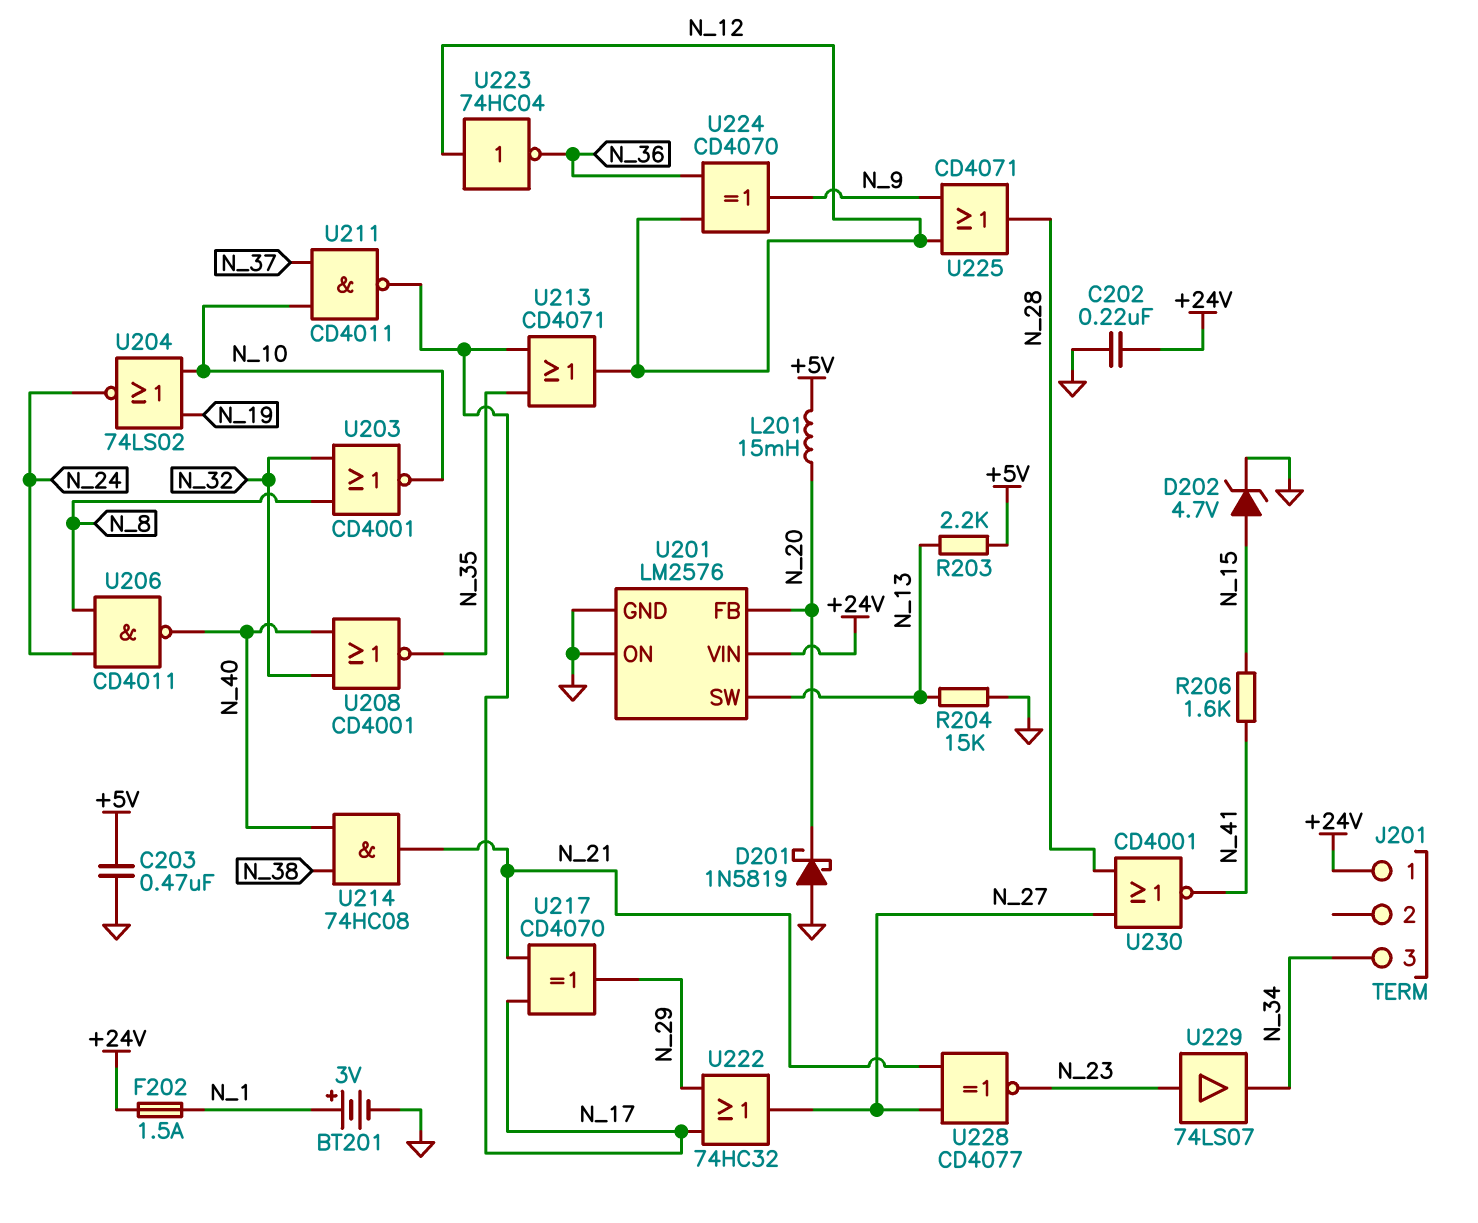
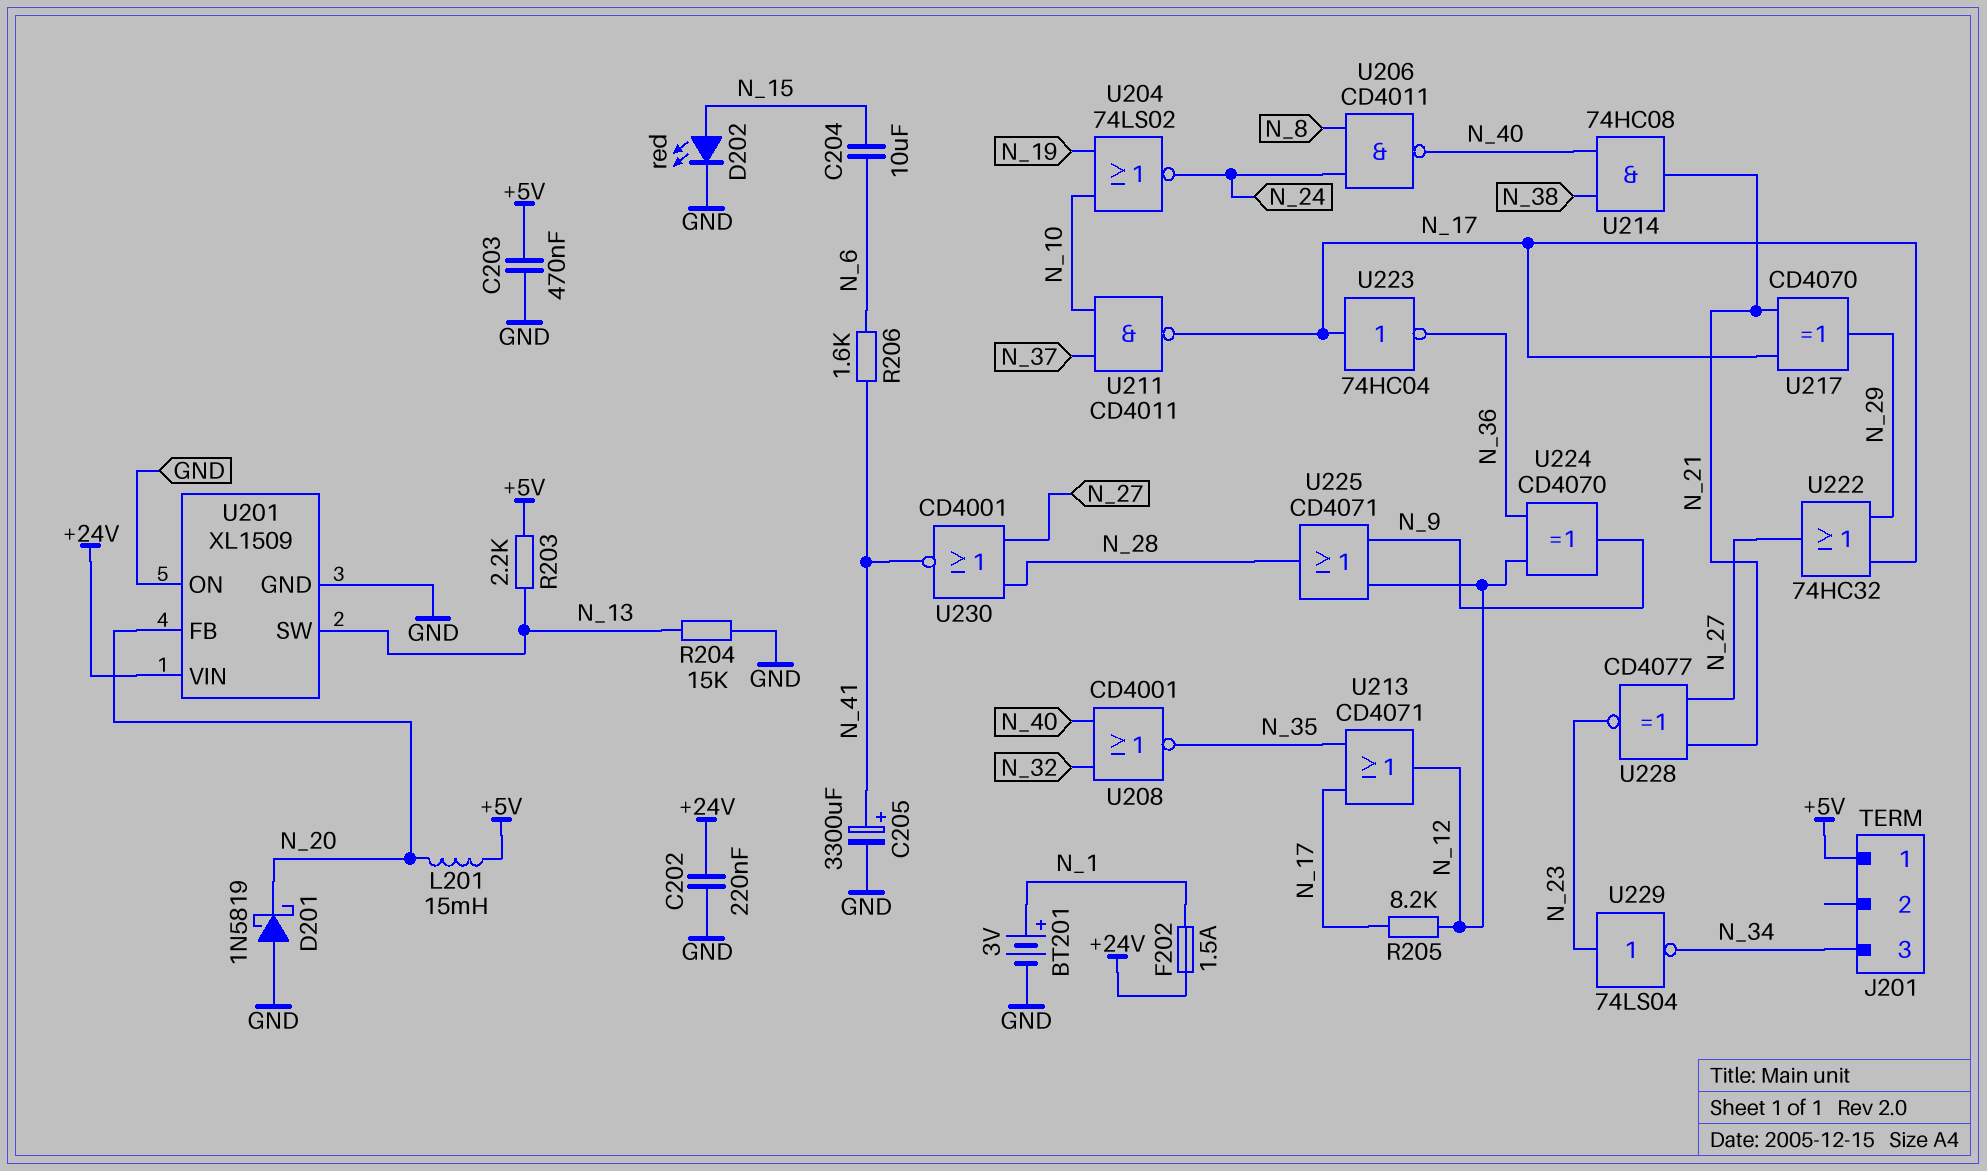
C204: none -> 10uF (N_6, N_15)
C205: none -> 3300uF (plus N_41, minus GND)
D202: zener 4.7V (A N_15, K GND) -> LED red (A N_15, K GND)
J201 pin 1: +24V -> +5V
R205: none -> 8.2k (N_12, N_17)
R206: 1.6k (N_15, N_41) -> 1.6k (N_6, N_41)
U201: LM2576 -> XL1509
U203: NOR CD4001 (in N_8, in N_32, out N_10) -> none
U223: NOT 74HC04 (in N_12, out N_36) -> NOT 74HC04 (in N_17, out N_36)
U229: buffer 74LS07 (in N_23, out N_34) -> NOT 74LS04 (in N_23, out N_34)

